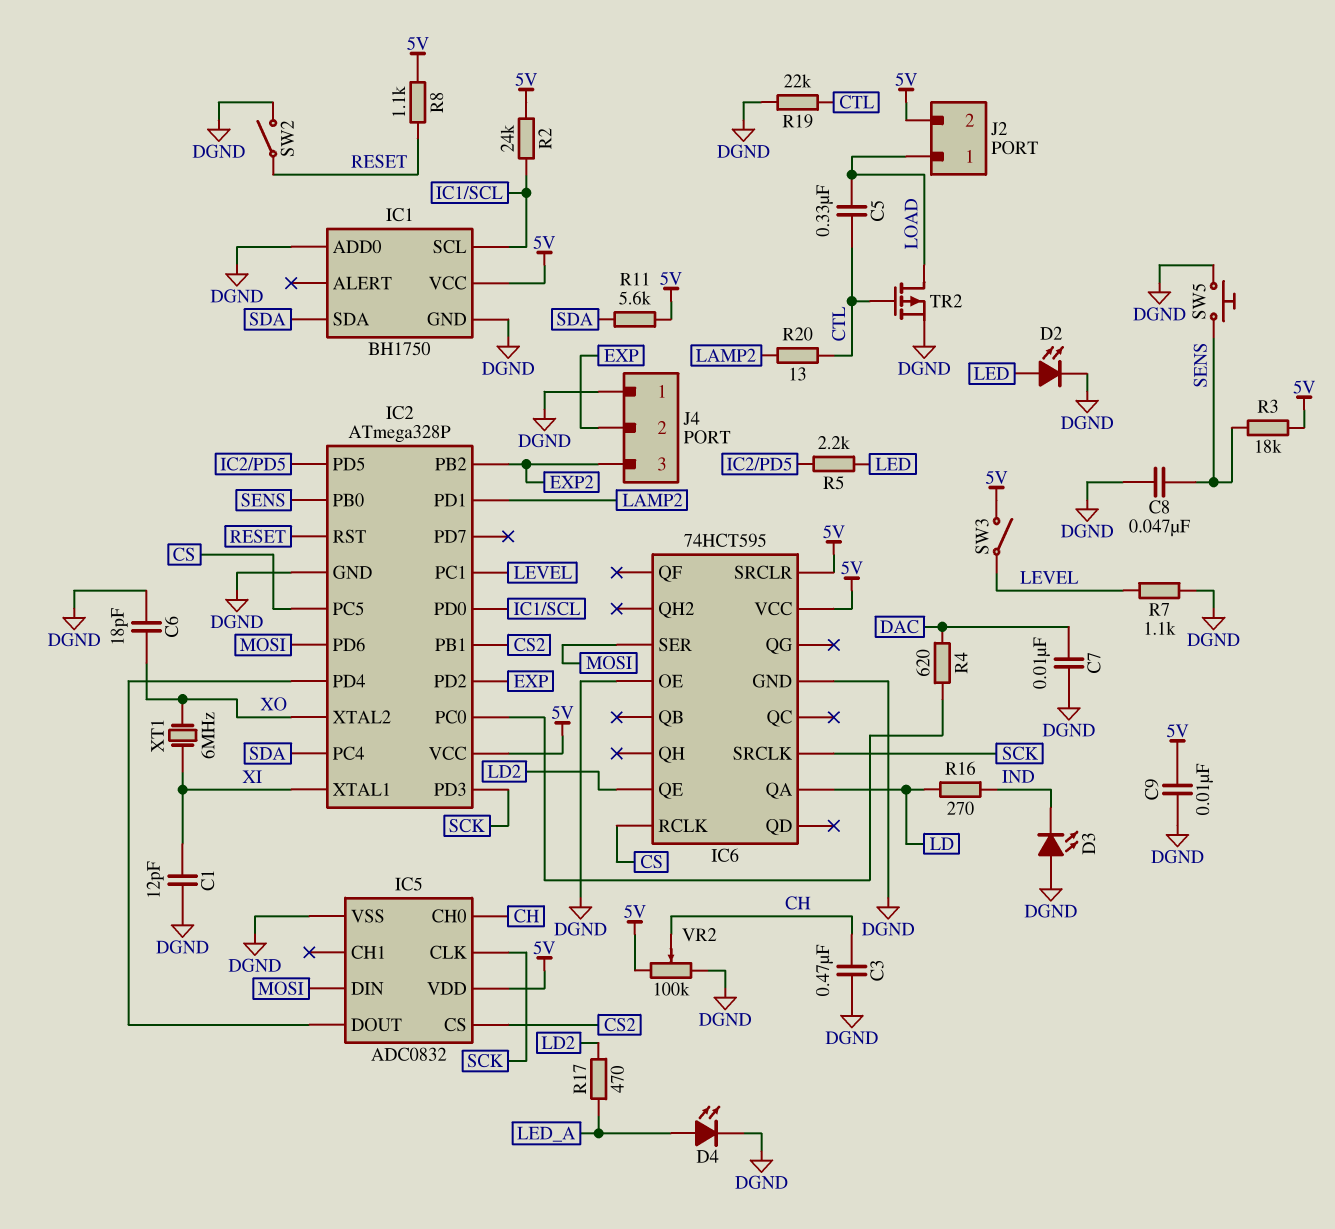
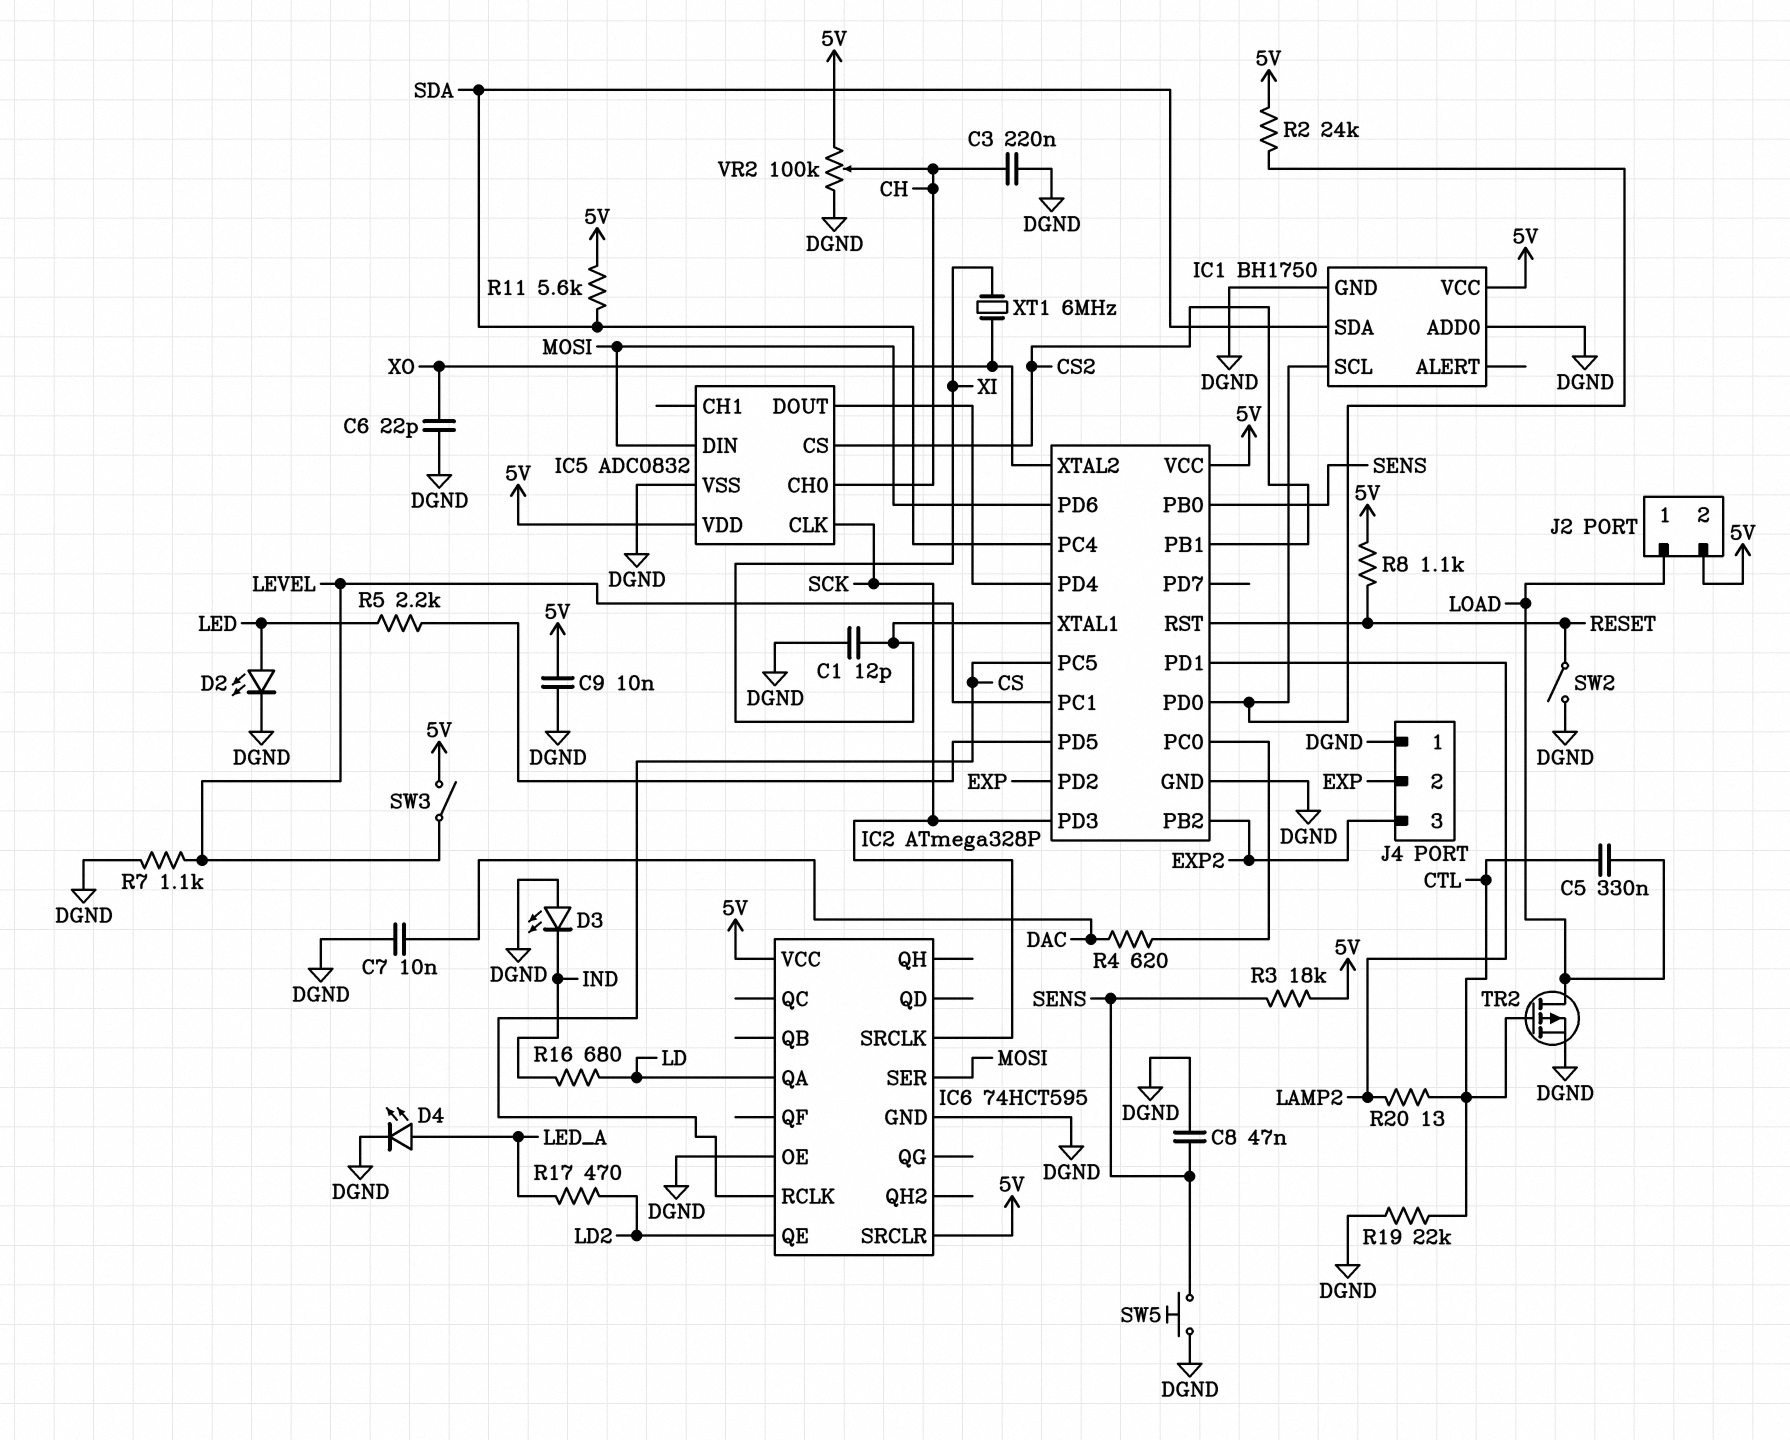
C3: 470nF (CH, DGND) -> 220nF (CH, DGND)
C6: 18pF (DGND, XO) -> 22pF (DGND, XO)
R16: 270 (IND, LD) -> 680 (IND, LD)

